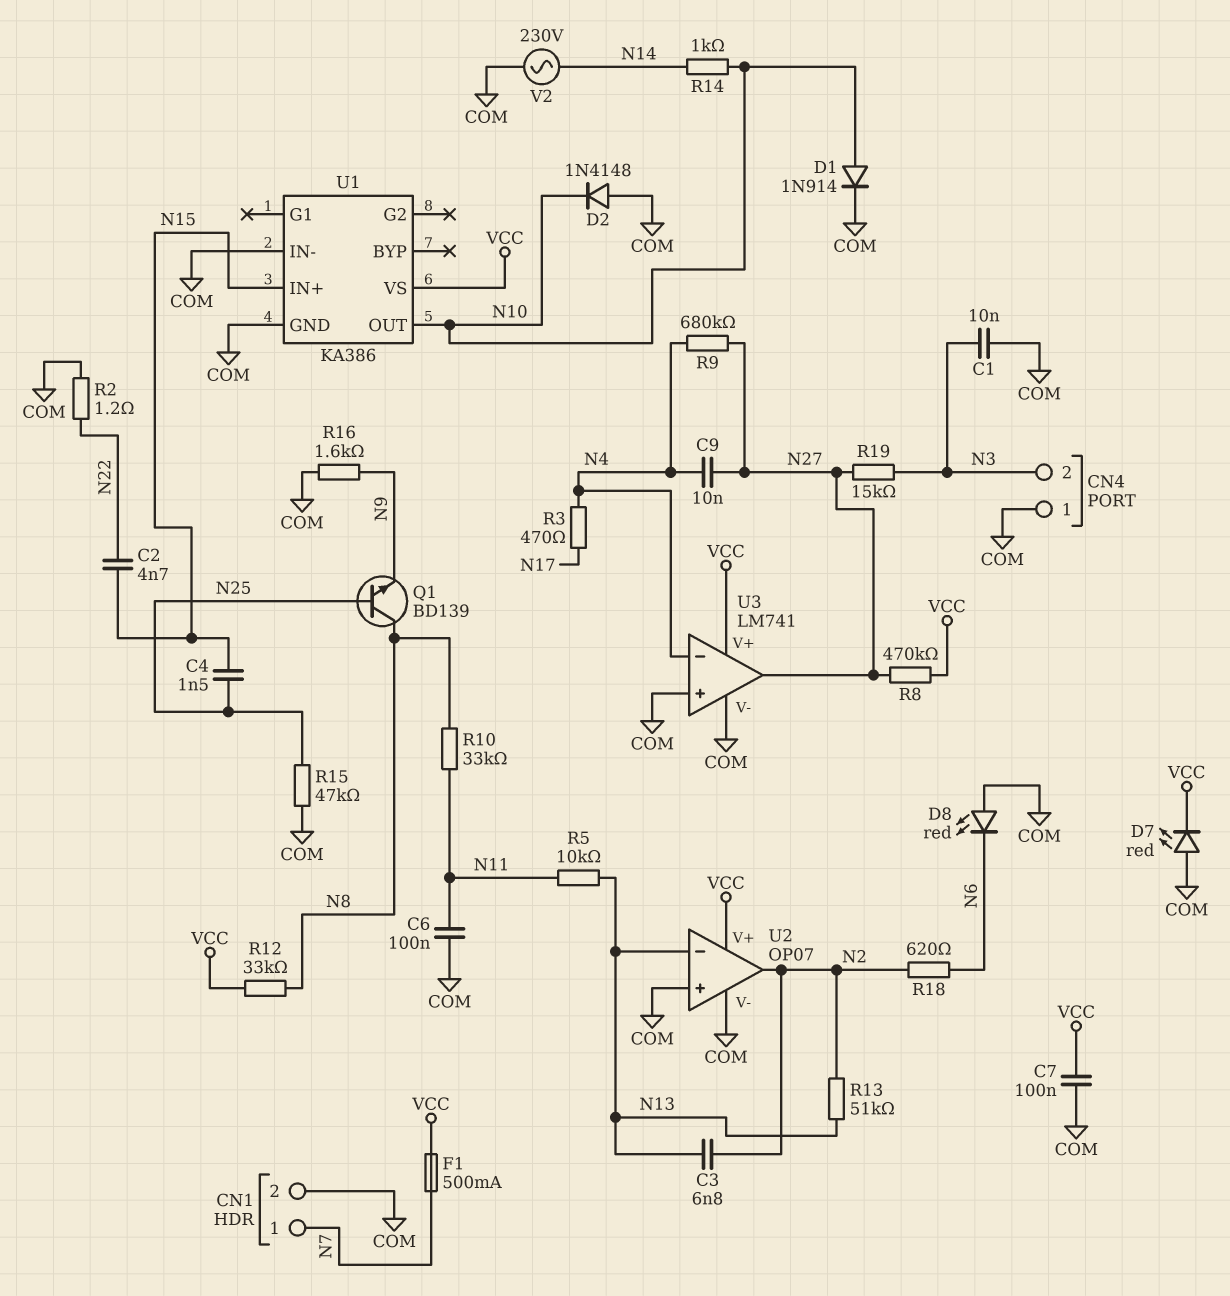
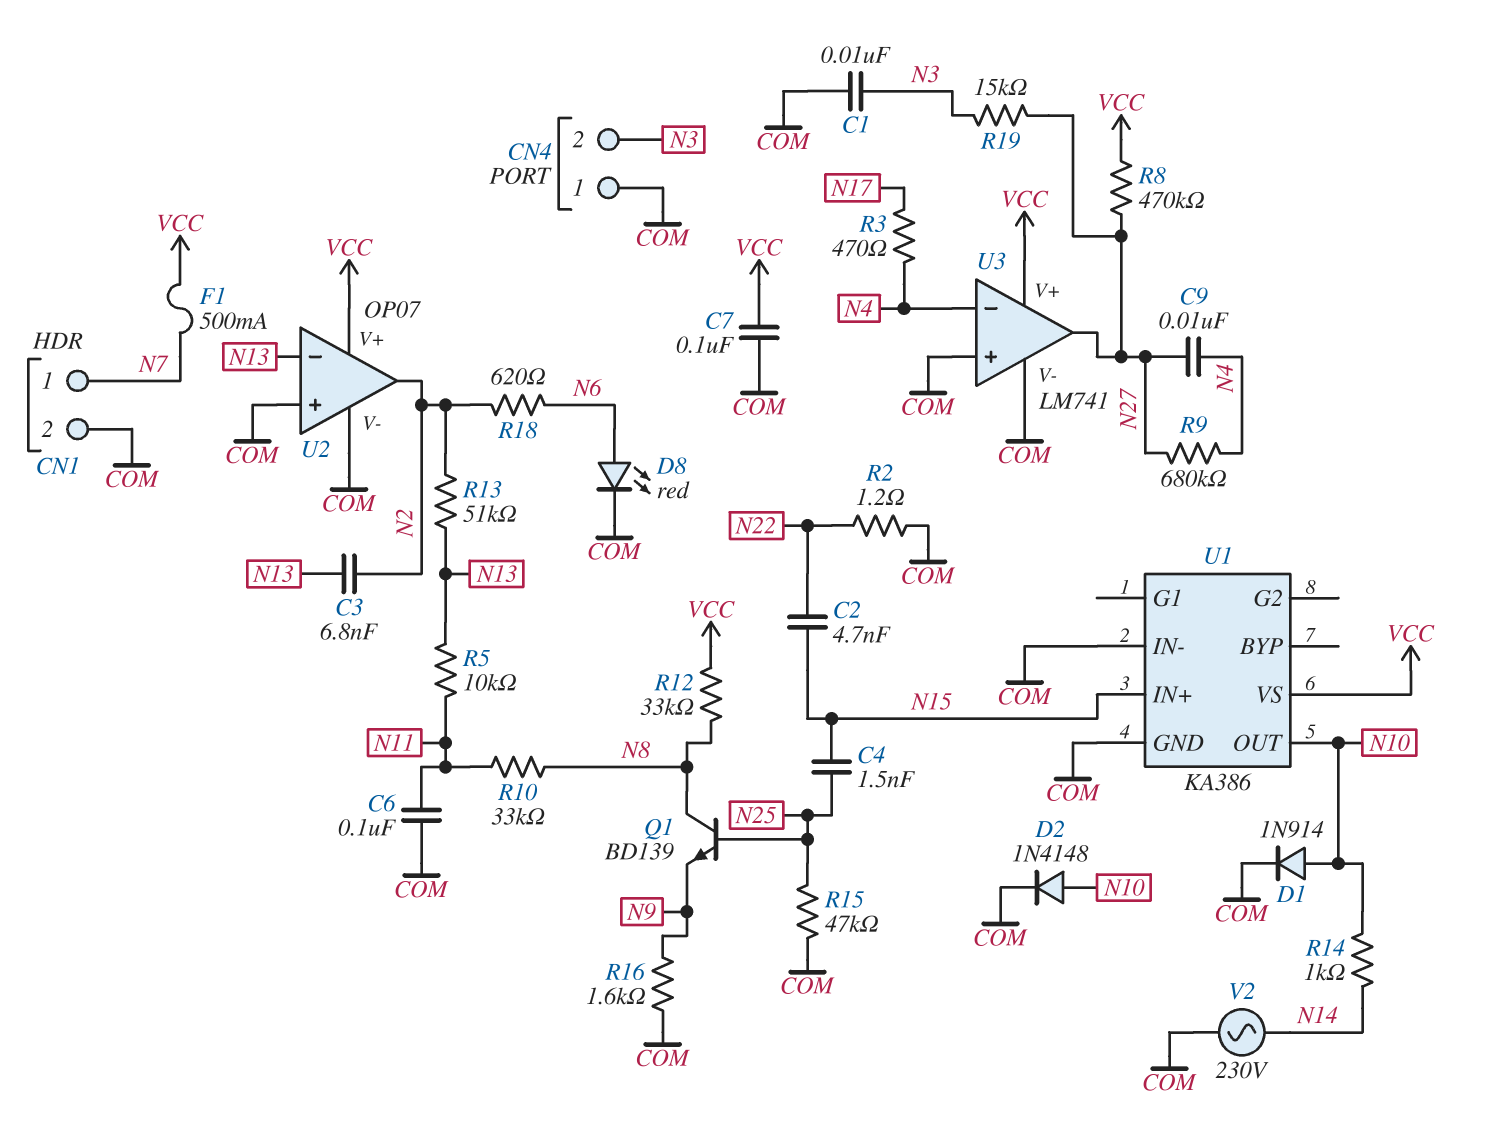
D2: diode 1N4148 (A COM, K N10) -> diode 1N4148 (A N10, K COM)
D7: LED red (A COM, K VCC) -> none
D8: LED red (A COM, K N6) -> LED red (A N6, K COM)

